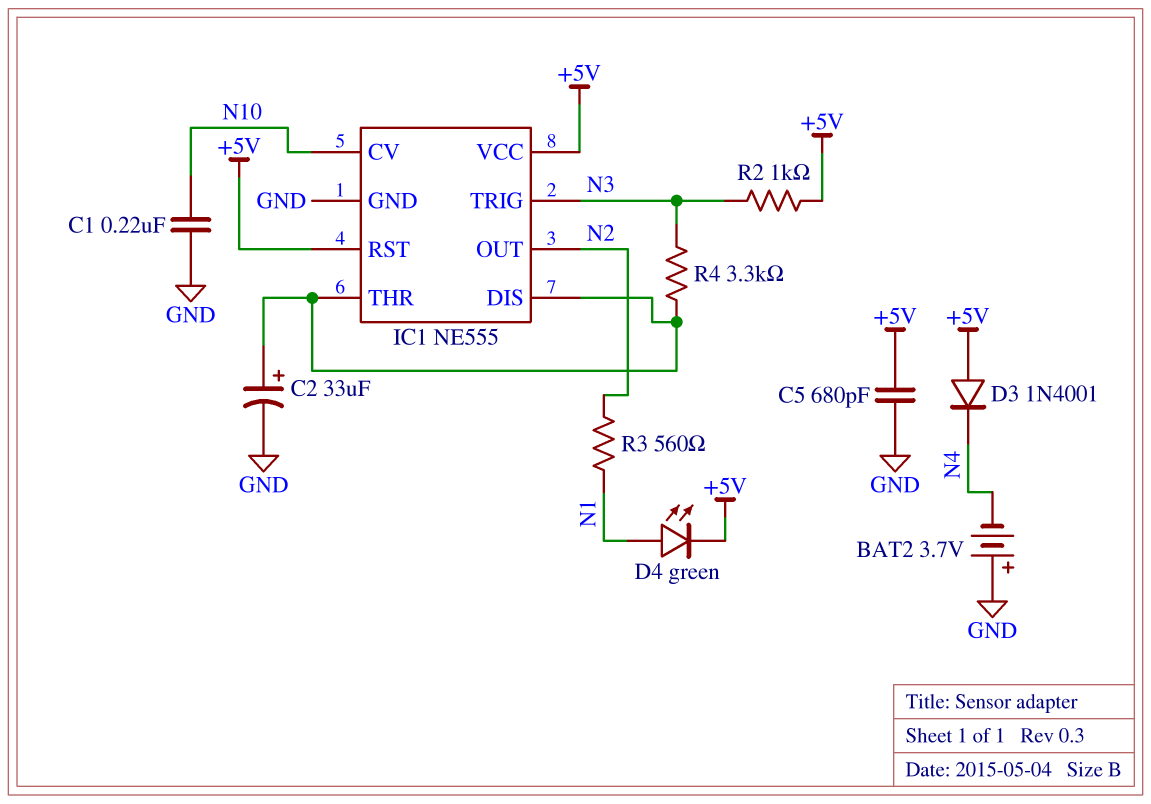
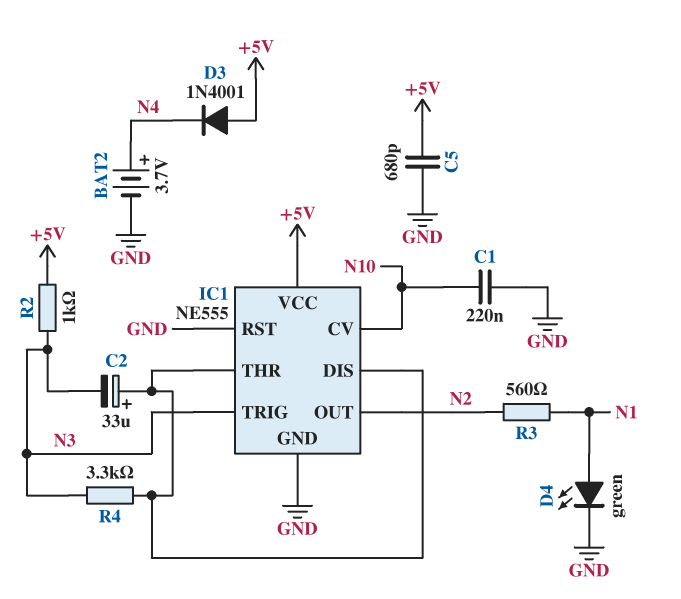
BAT2: 3.7V (plus GND, minus N4) -> 3.7V (plus N4, minus GND)
C2: 33uF (plus IC1/DIS, minus GND) -> 33uF (plus IC1/DIS, minus N3)
D4: LED green (A N1, K +5V) -> LED green (A N1, K GND)
IC1 pin RST: +5V -> GND

